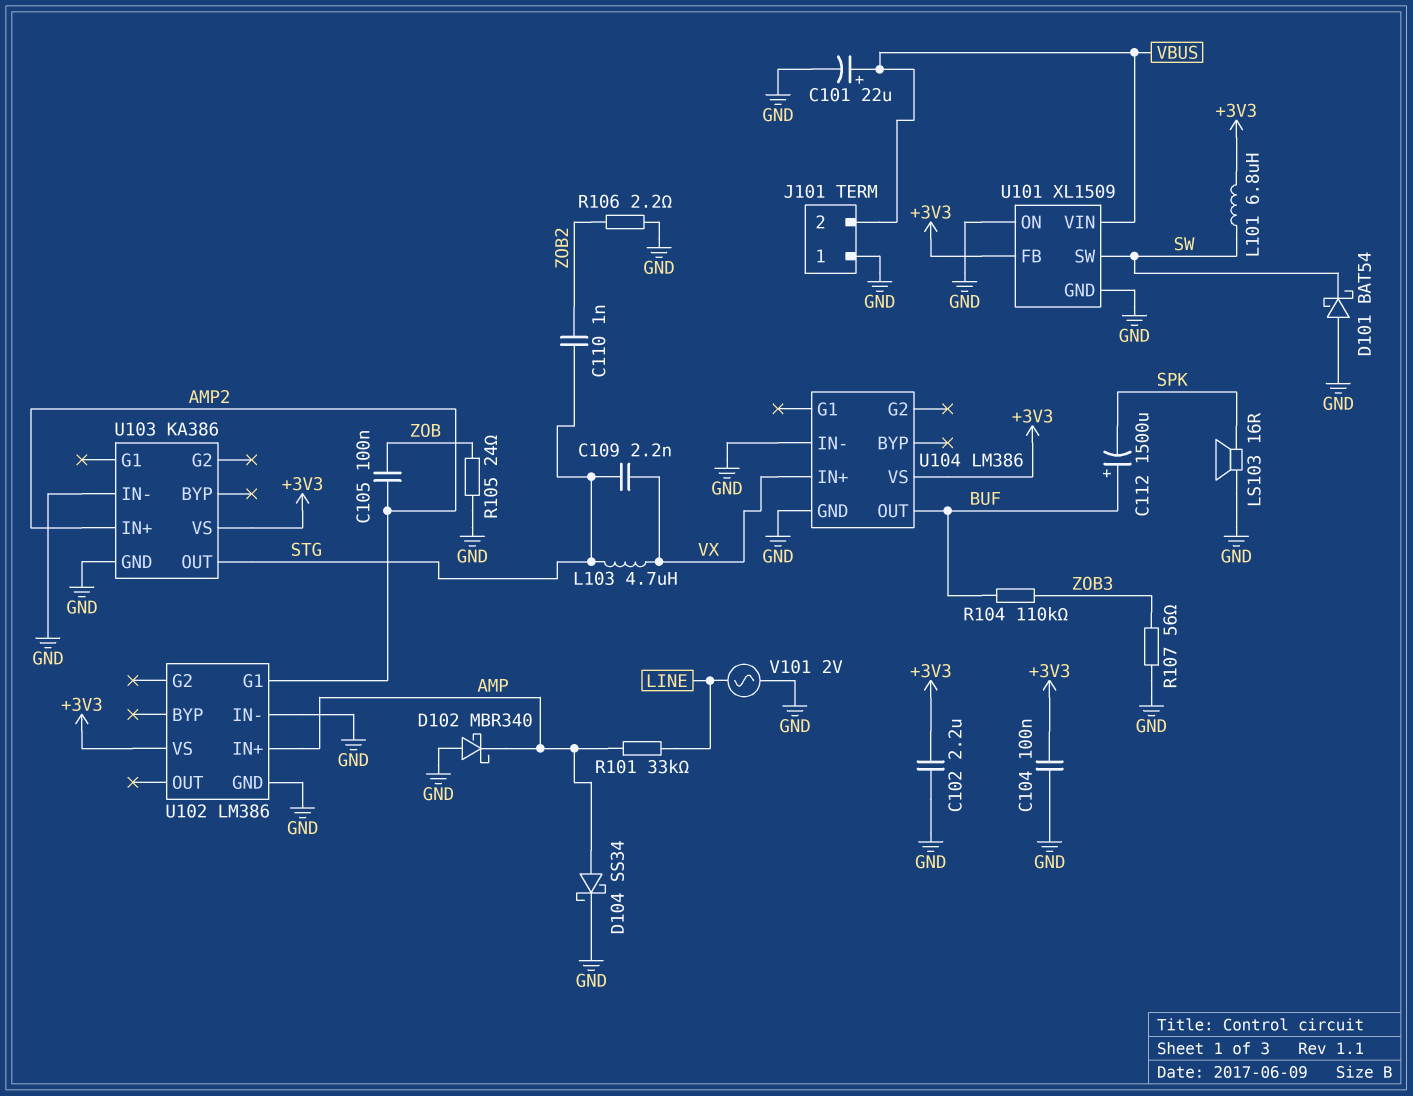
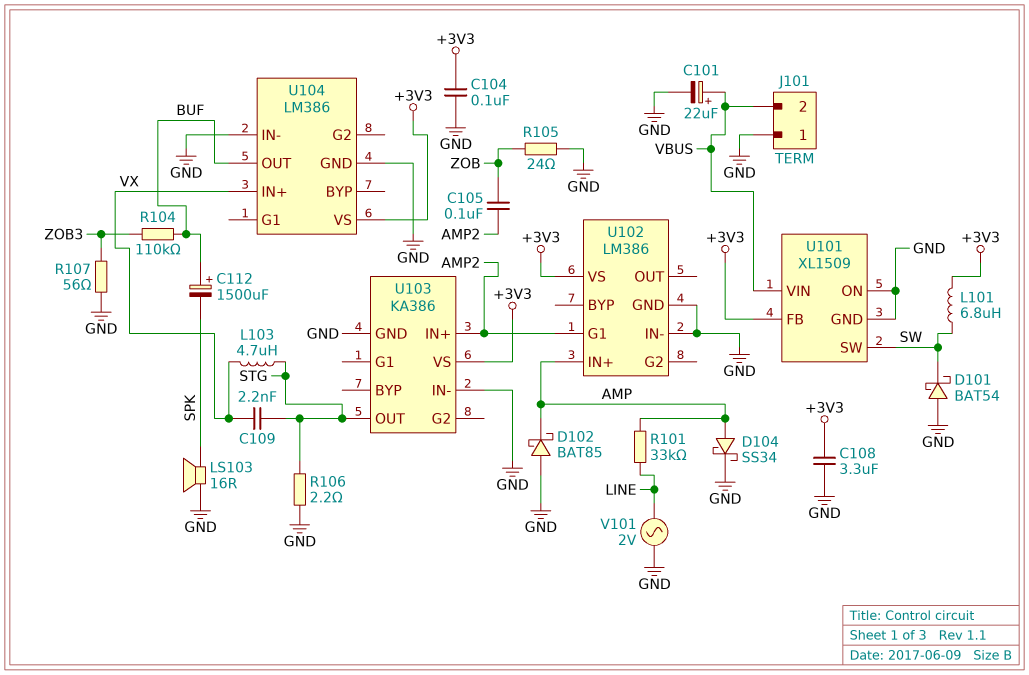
C102: 2.2uF (+3V3, GND) -> none
C108: none -> 3.3uF (+3V3, GND)
C110: 1nF (STG, ZOB2) -> none
D102: schottky MBR340 (A GND, K AMP) -> schottky BAT85 (A GND, K AMP)
R106: 2.2 (GND, ZOB2) -> 2.2 (GND, STG)

